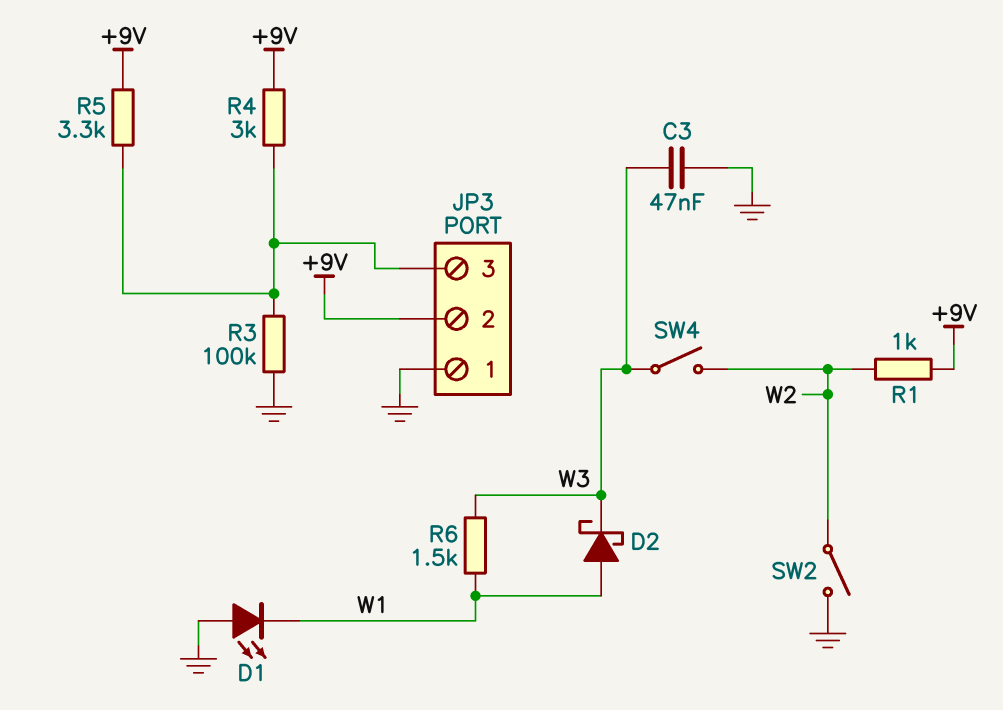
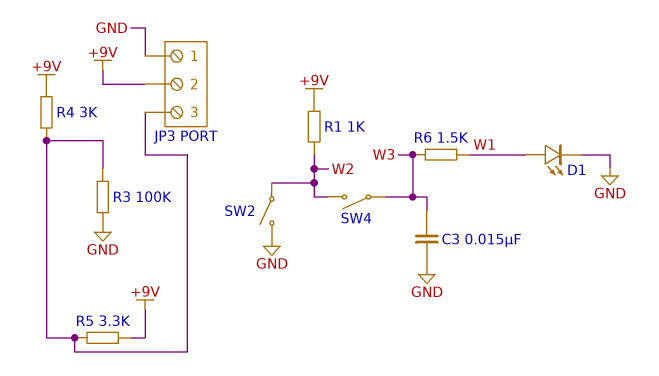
C3: 47nF (GND, W3) -> 15nF (GND, W3)
D1: LED (A GND, K W1) -> LED (A W1, K GND)
D2: schottky (A W1, K W3) -> none

